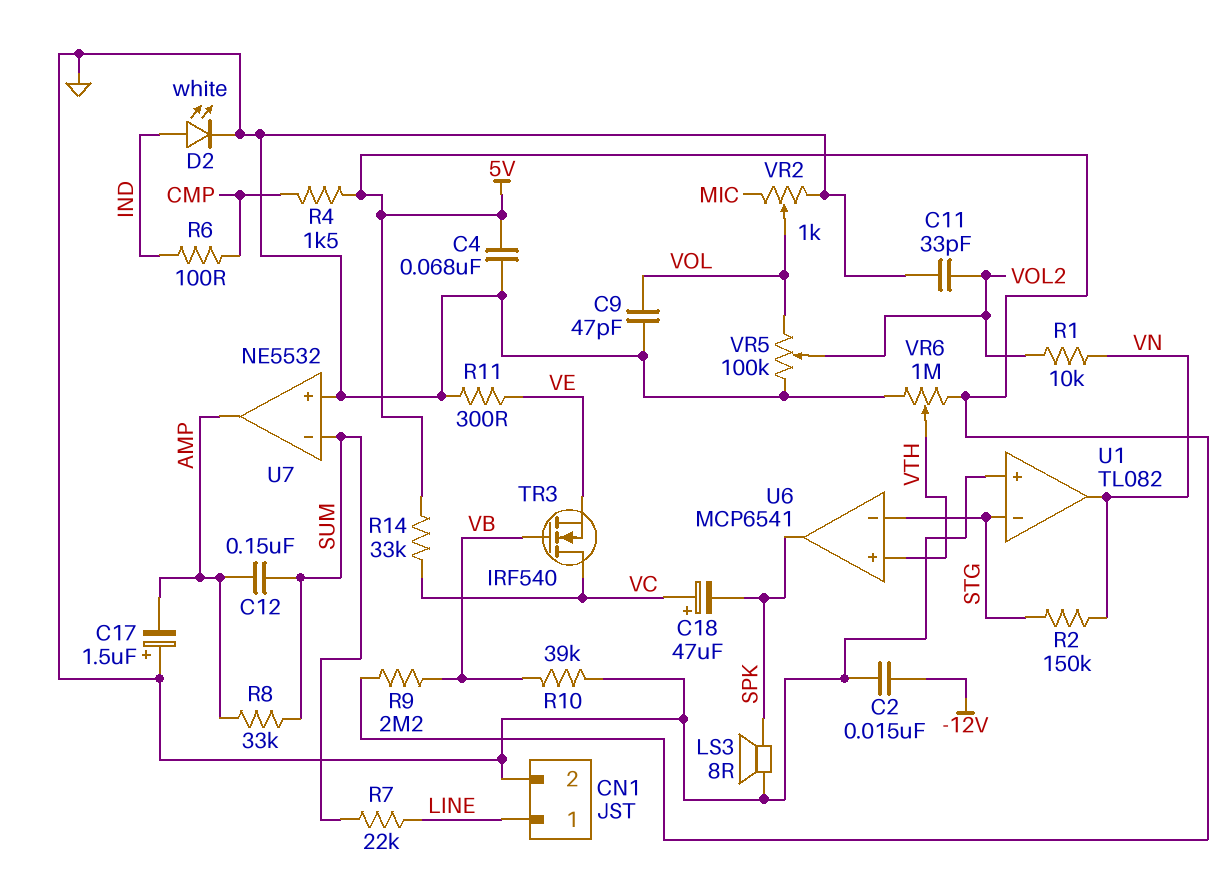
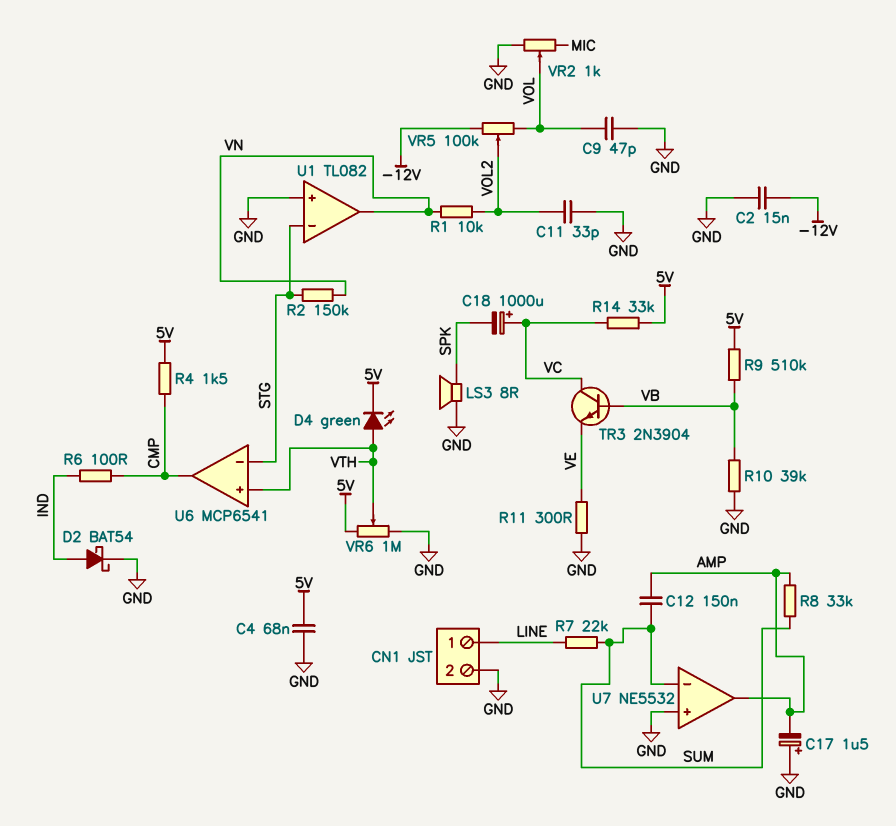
C18: 47uF (plus VC, minus SPK) -> 1000uF (plus VC, minus SPK)
D2: LED white (A IND, K GND) -> schottky BAT54 (A IND, K GND)
D4: none -> LED green (A VTH, K 5V)
R9: 2.2M (5V, VB) -> 510k (5V, VB)
TR3: NMOS IRF540 (G VB, D VC, S VE) -> NPN 2N3904 (B VB, C VC, E VE)
U6 pin out: SPK -> CMP
VR5: 100k (GND, VOL, wiper VOL2) -> 100k (-12V, VOL, wiper VOL2)

